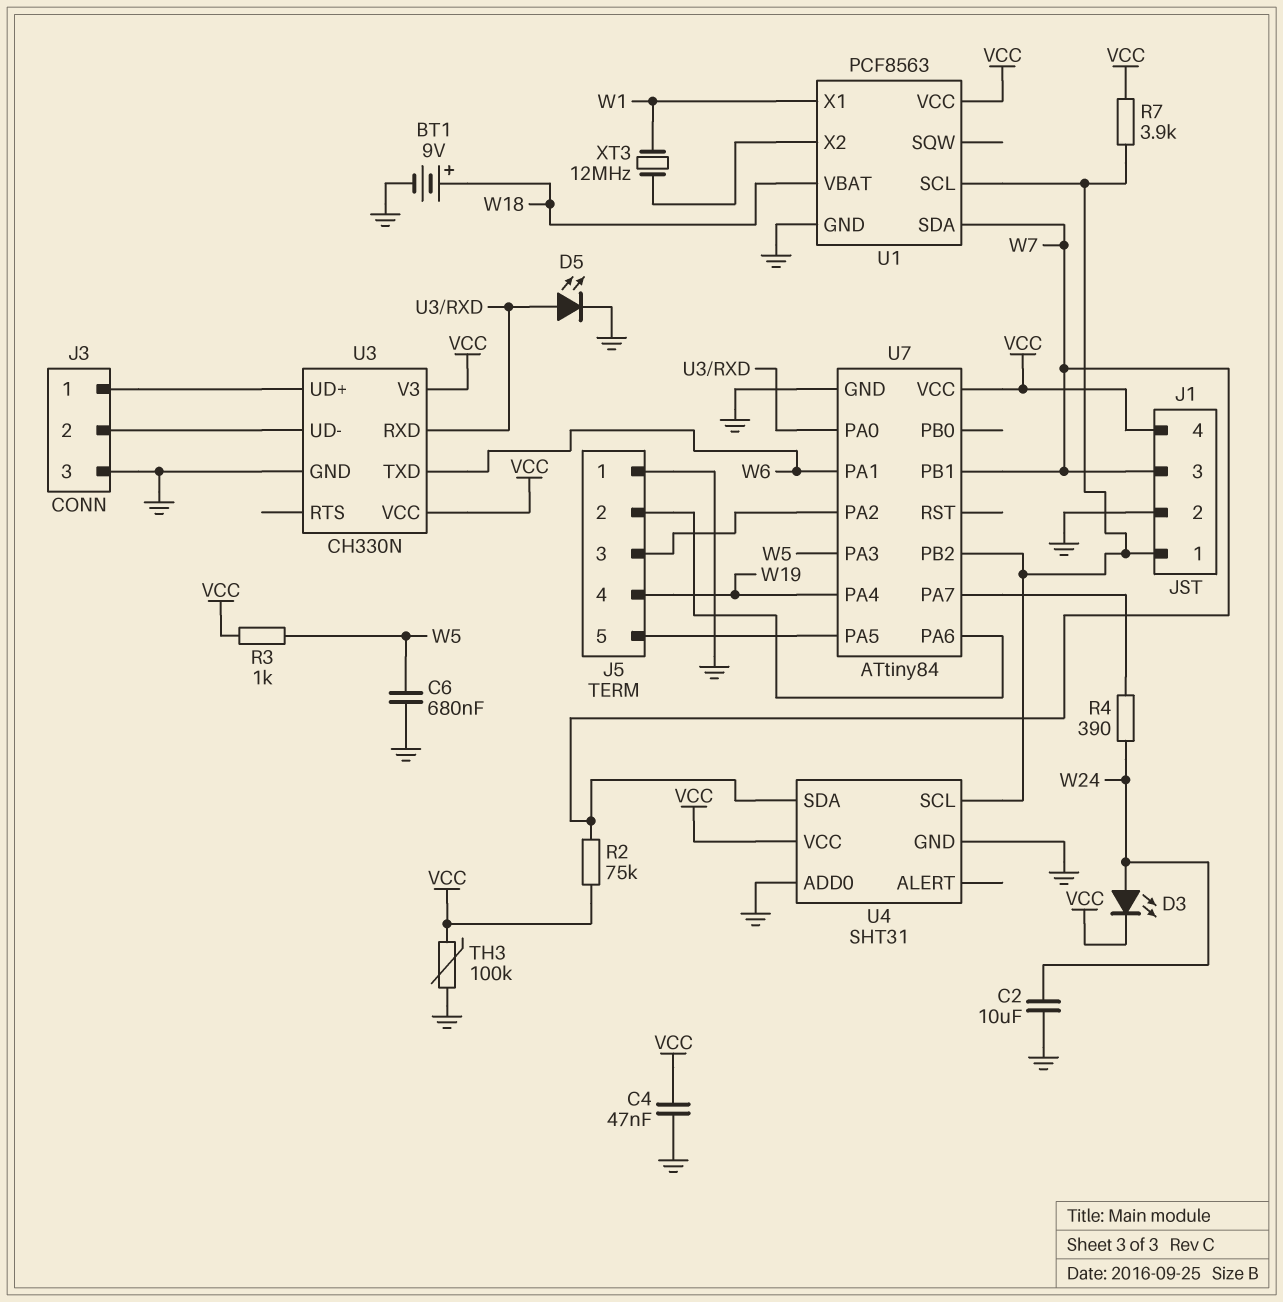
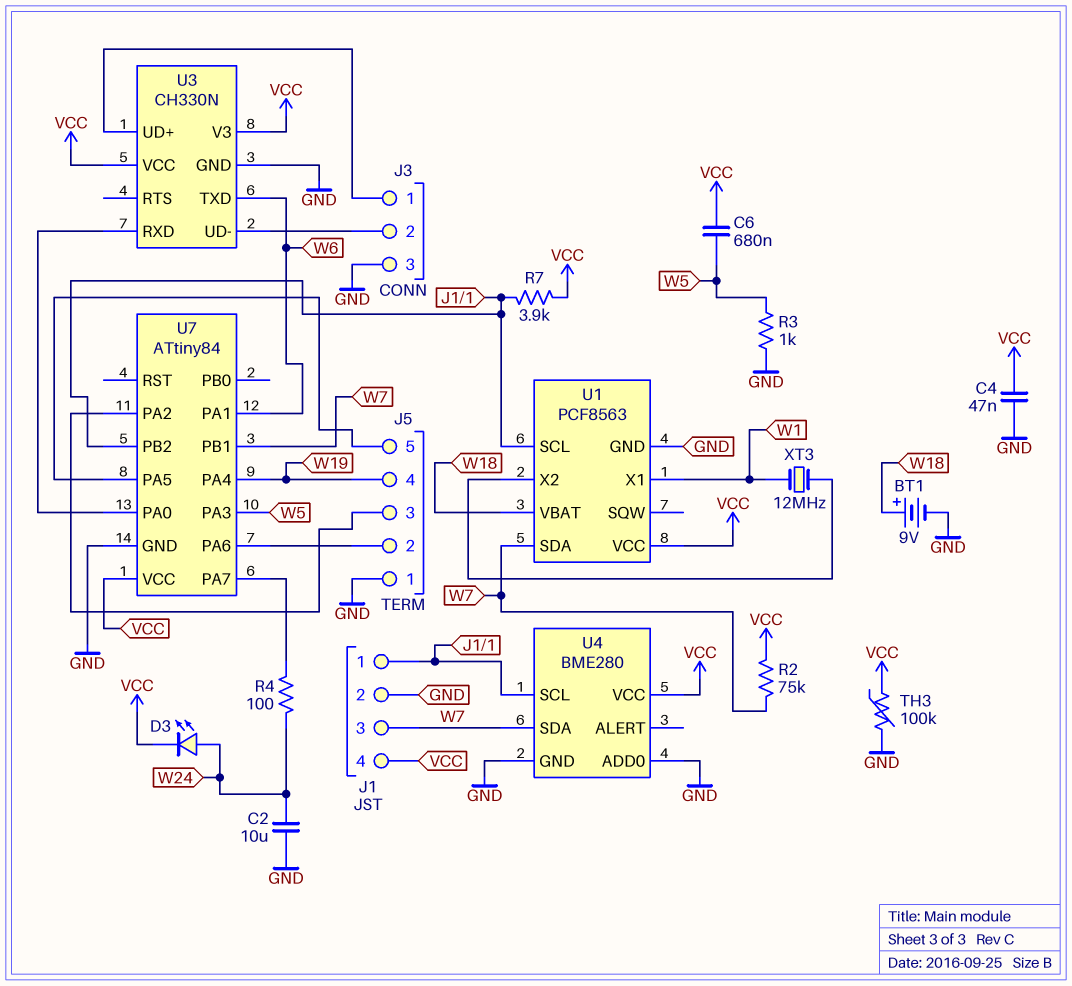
C6: 680nF (GND, W5) -> 680nF (VCC, W5)
D5: LED (A U3/RXD, K GND) -> none
R3: 1k (VCC, W5) -> 1k (GND, W5)
R4: 390 (U7/PA7, W24) -> 100 (U7/PA7, W24)
U4: SHT31 -> BME280

